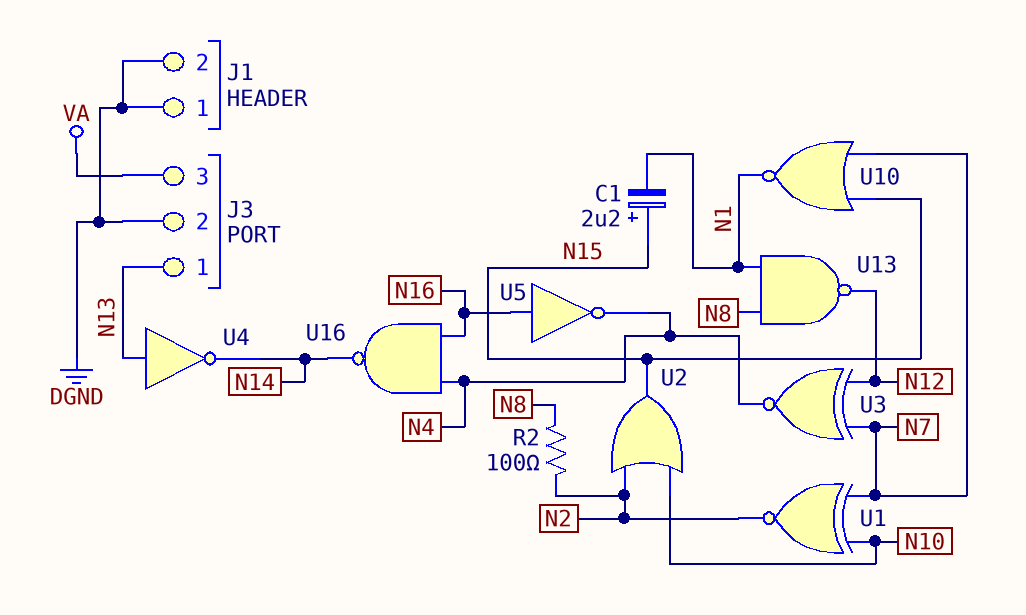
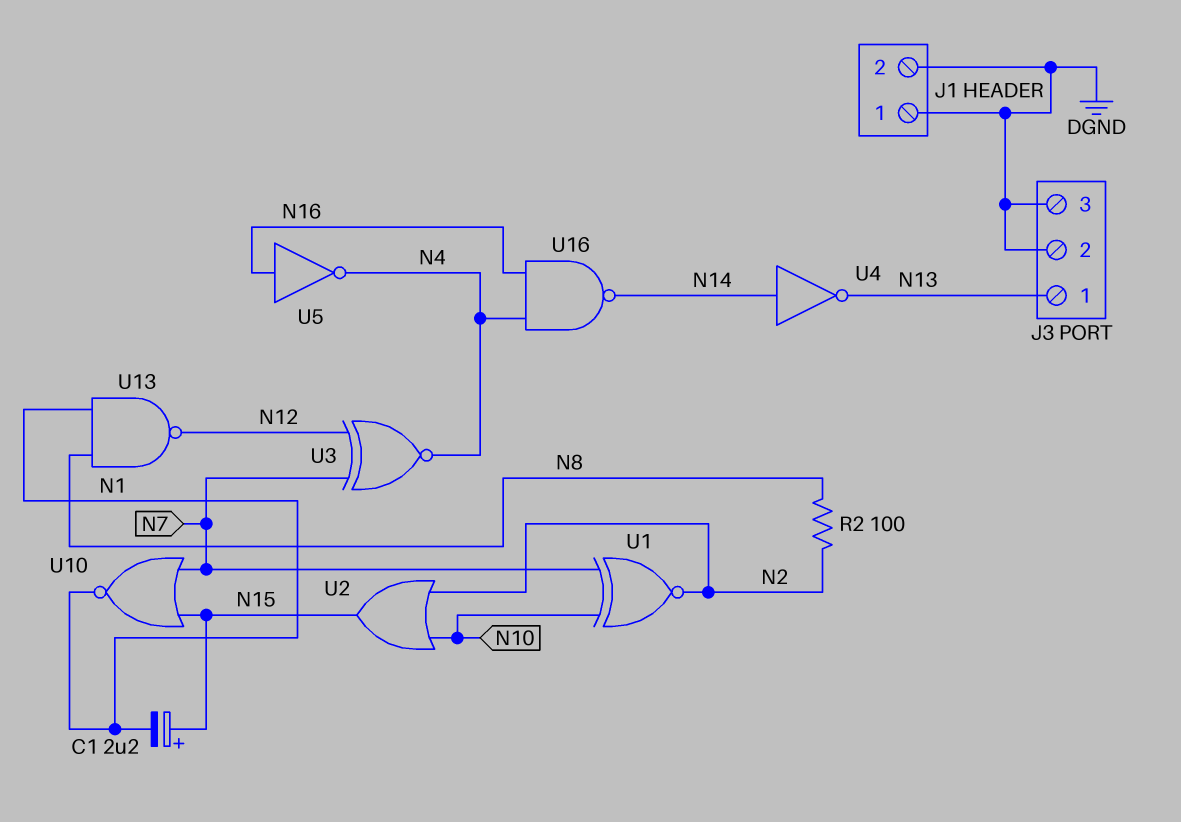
J3 pin 3: VA -> DGND
U4: NOT (in N13, out N14) -> NOT (in N14, out N13)

